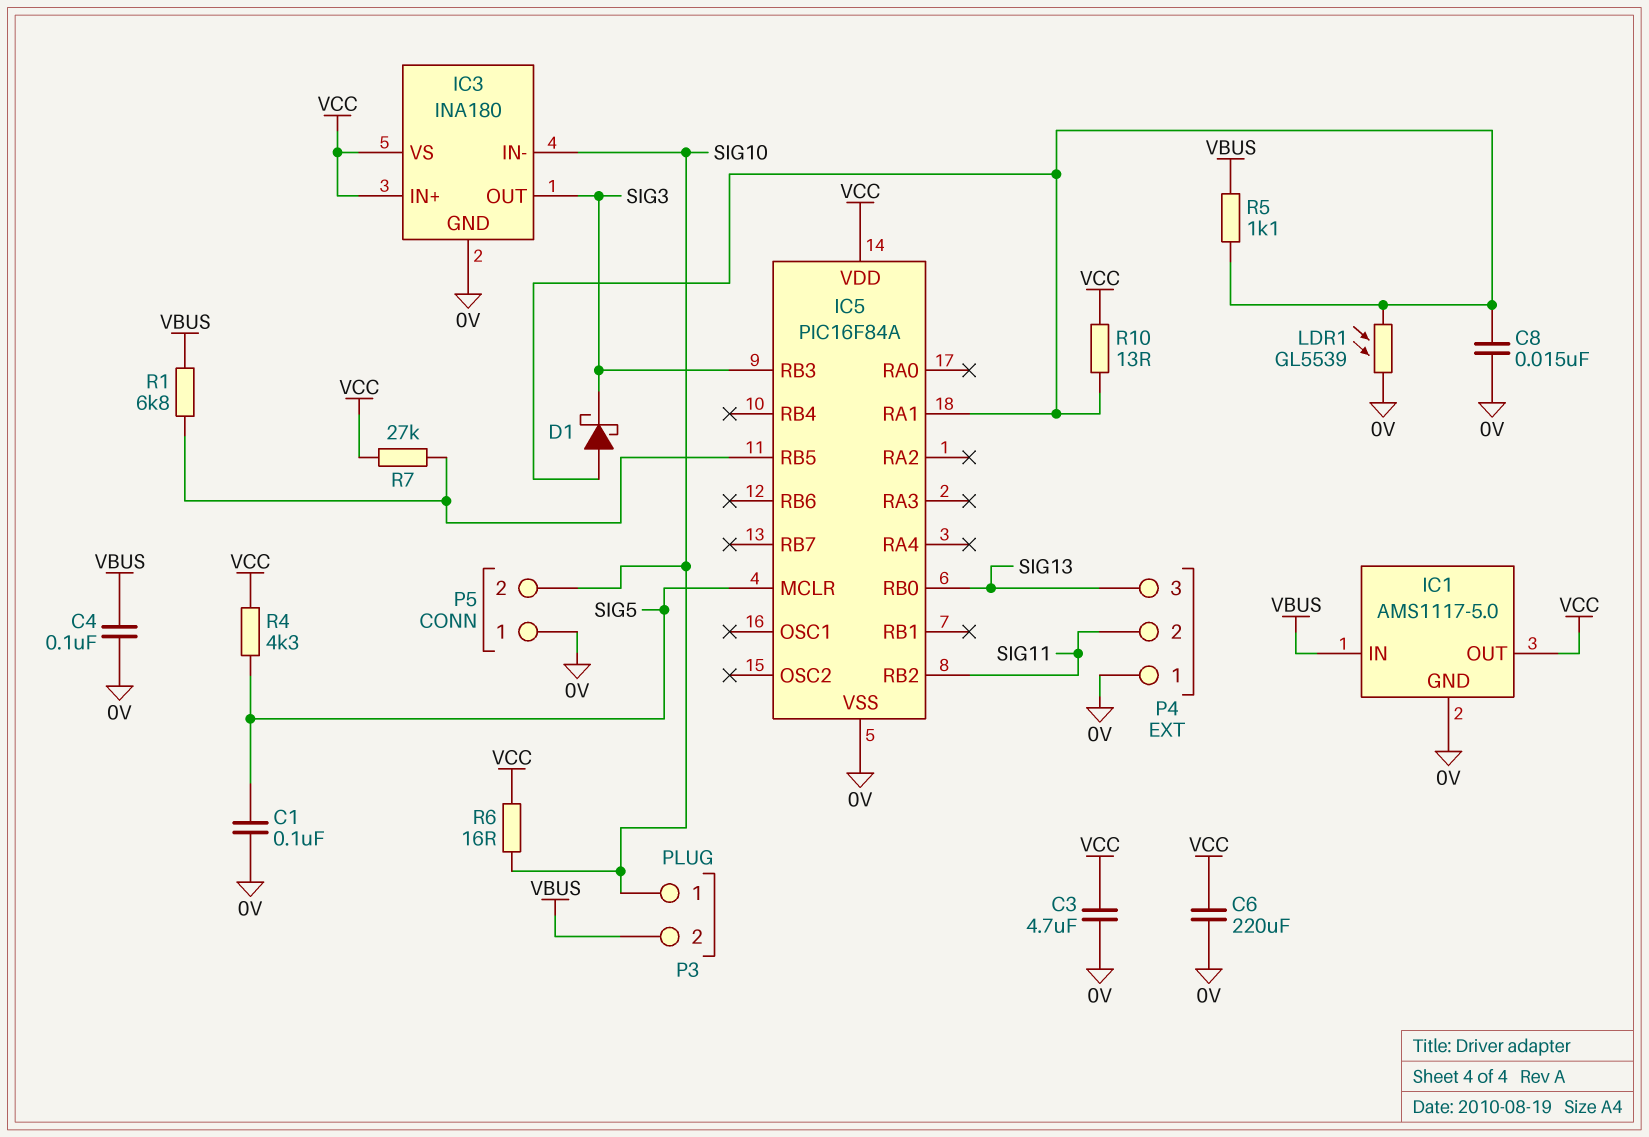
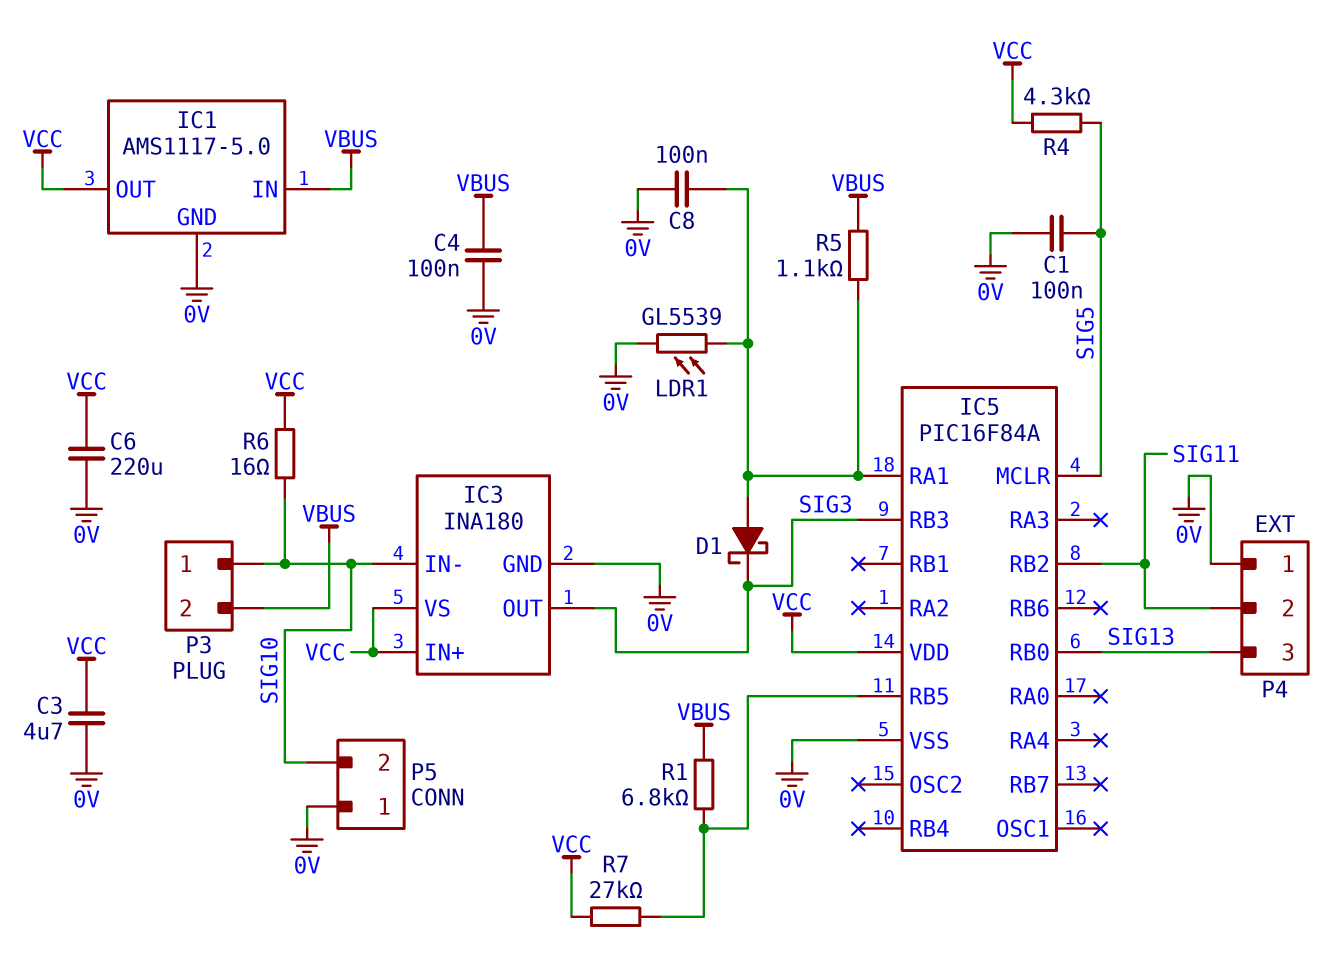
C8: 15nF (0V, IC5/RA1) -> 100nF (0V, IC5/RA1)
R10: 13 (IC5/RA1, VCC) -> none

